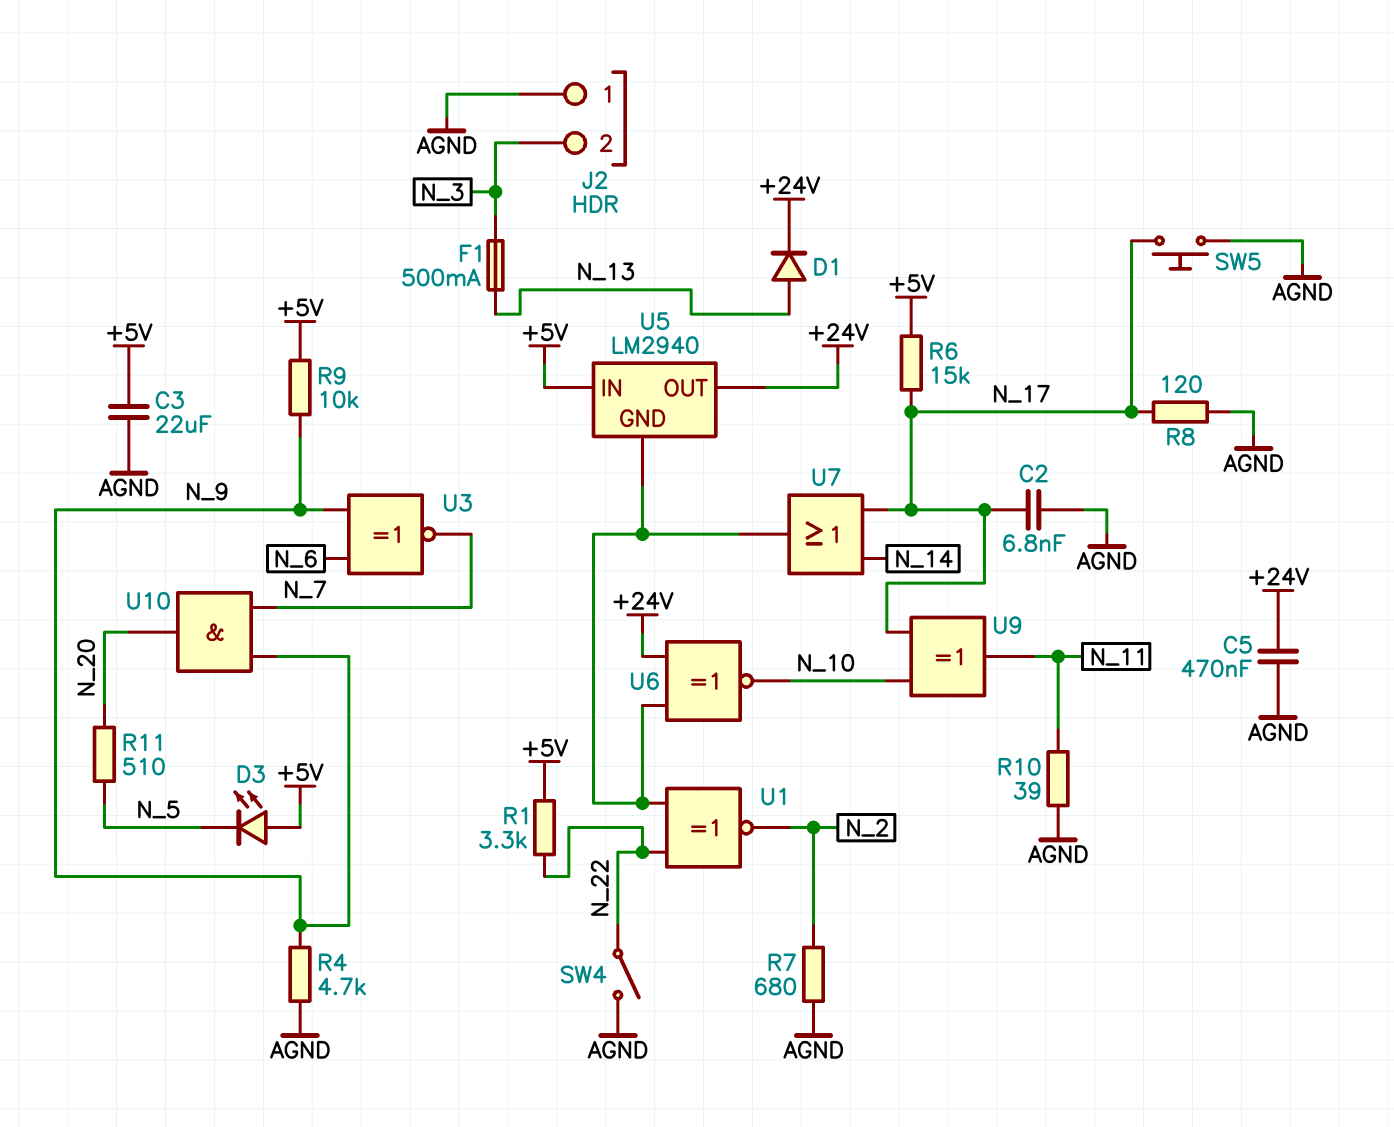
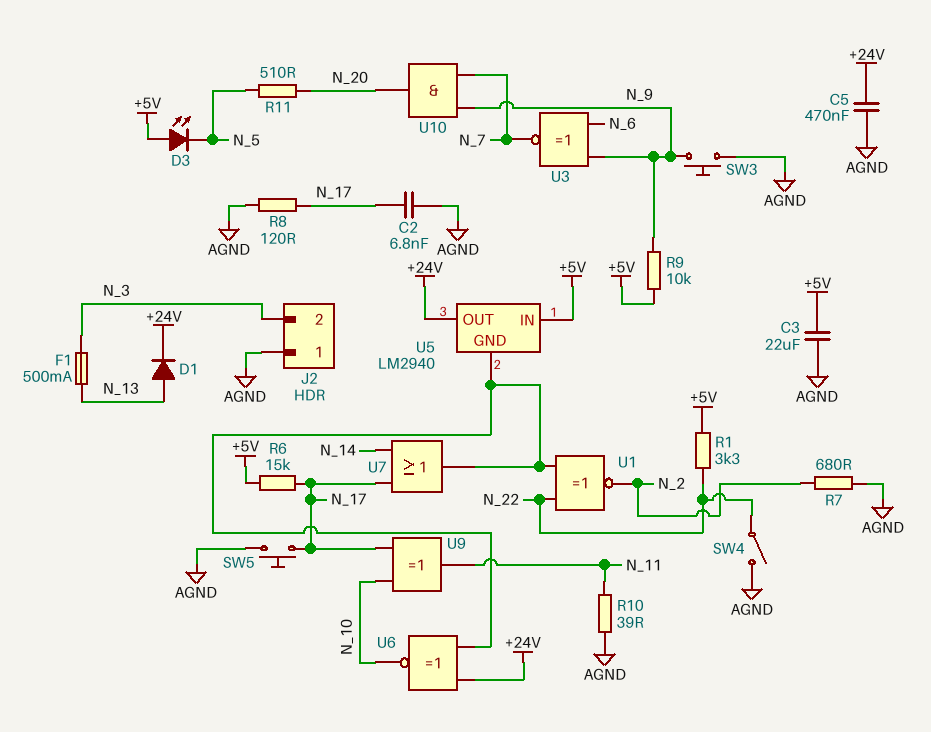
R4: 4.7k (AGND, N_9) -> none
SW3: none -> button (AGND, N_9)

